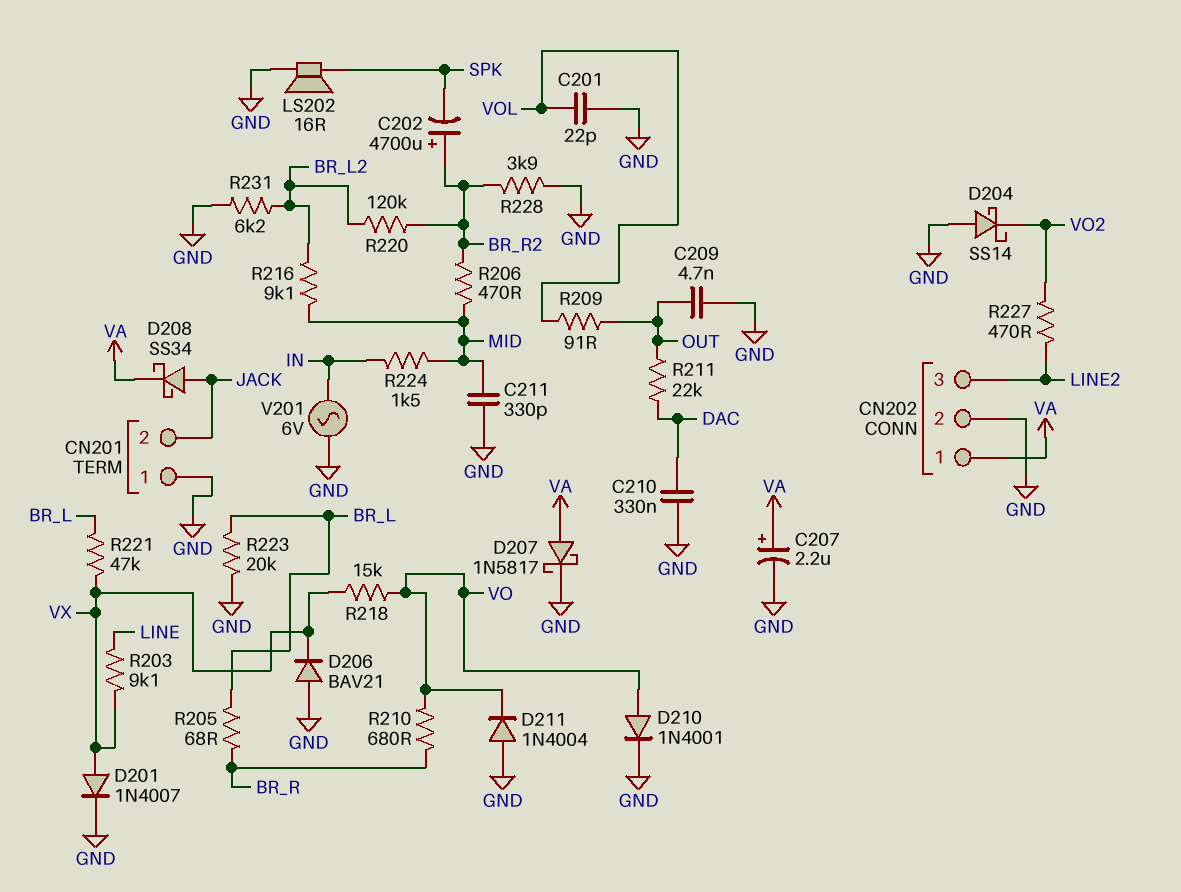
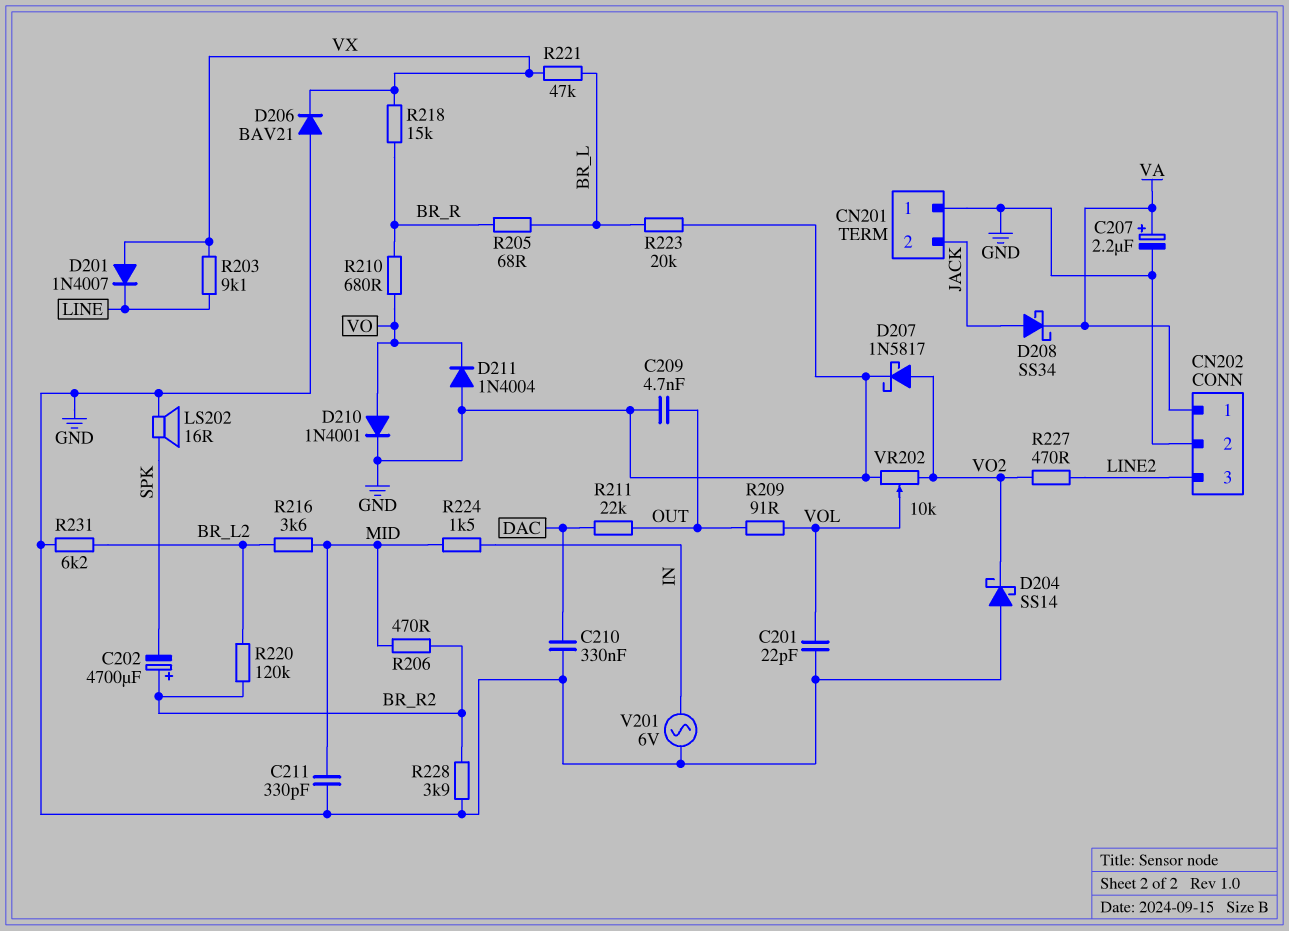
D201: diode 1N4007 (A VX, K GND) -> diode 1N4007 (A VX, K LINE)
D207: schottky 1N5817 (A VA, K GND) -> schottky 1N5817 (A VO2, K GND)
R216: 9.1k (BR_L2, MID) -> 3.6k (BR_L2, MID)
R218: 15k (VO, VX) -> 15k (BR_R, VX)
VR202: none -> 10k (GND, VO2, wiper VOL)

